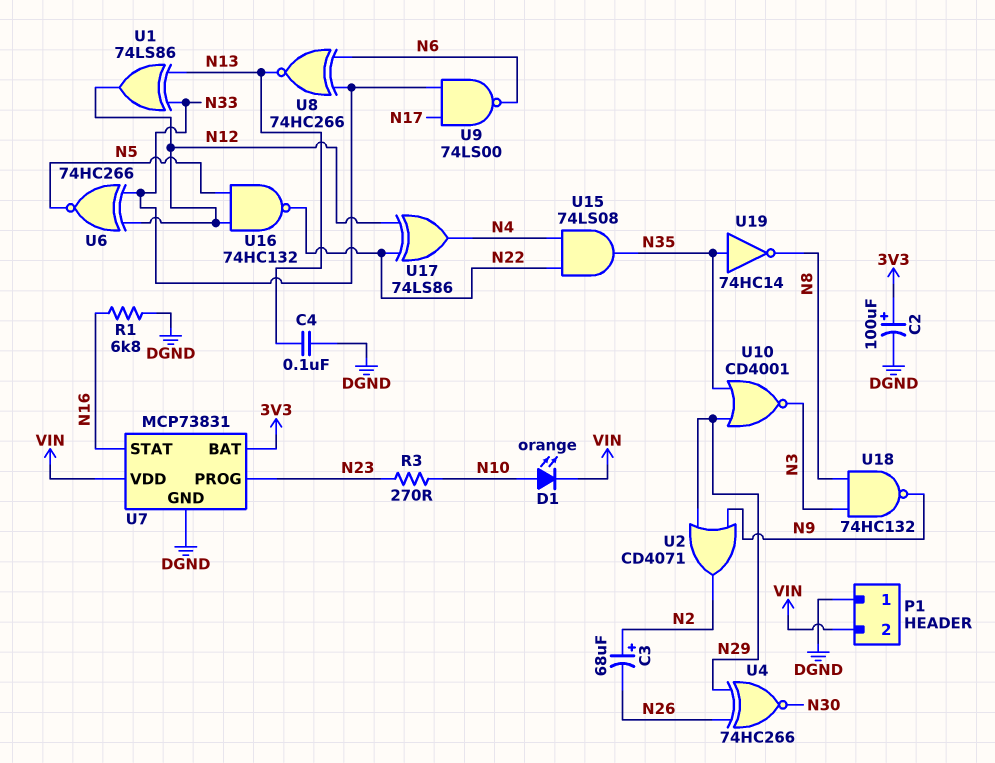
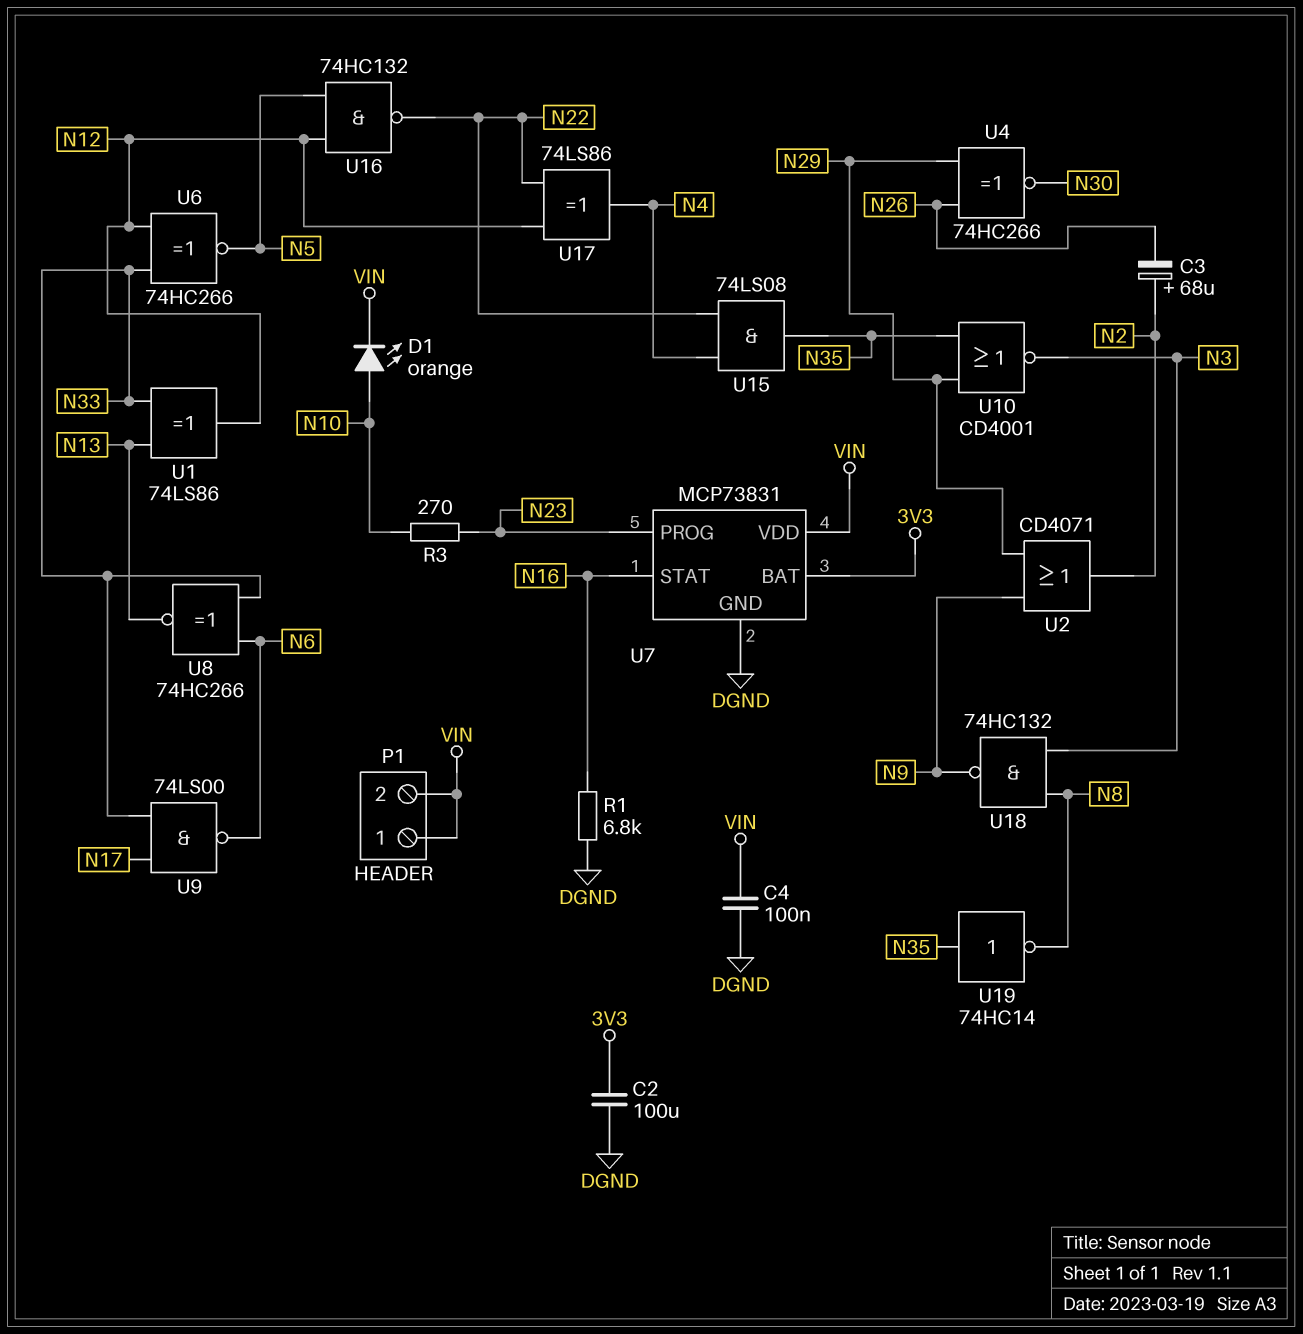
C2: 100uF (plus 3V3, minus DGND) -> 100uF (3V3, DGND)
C4: 100nF (DGND, N13) -> 100nF (DGND, VIN)
P1 pin 1: DGND -> VIN

